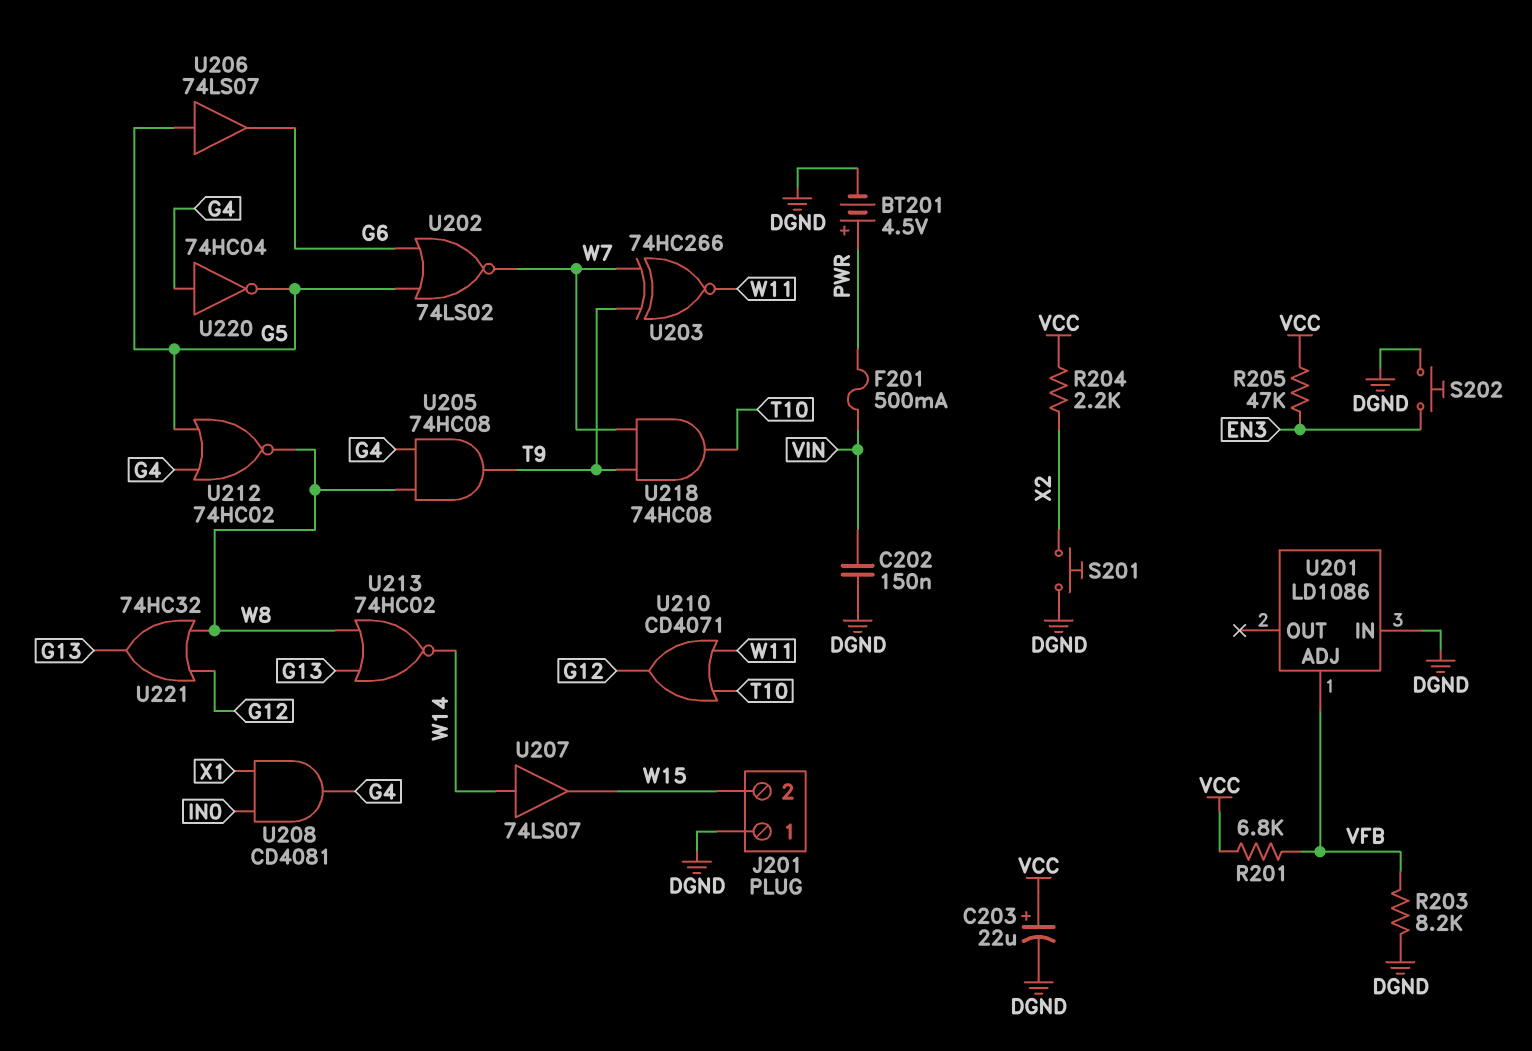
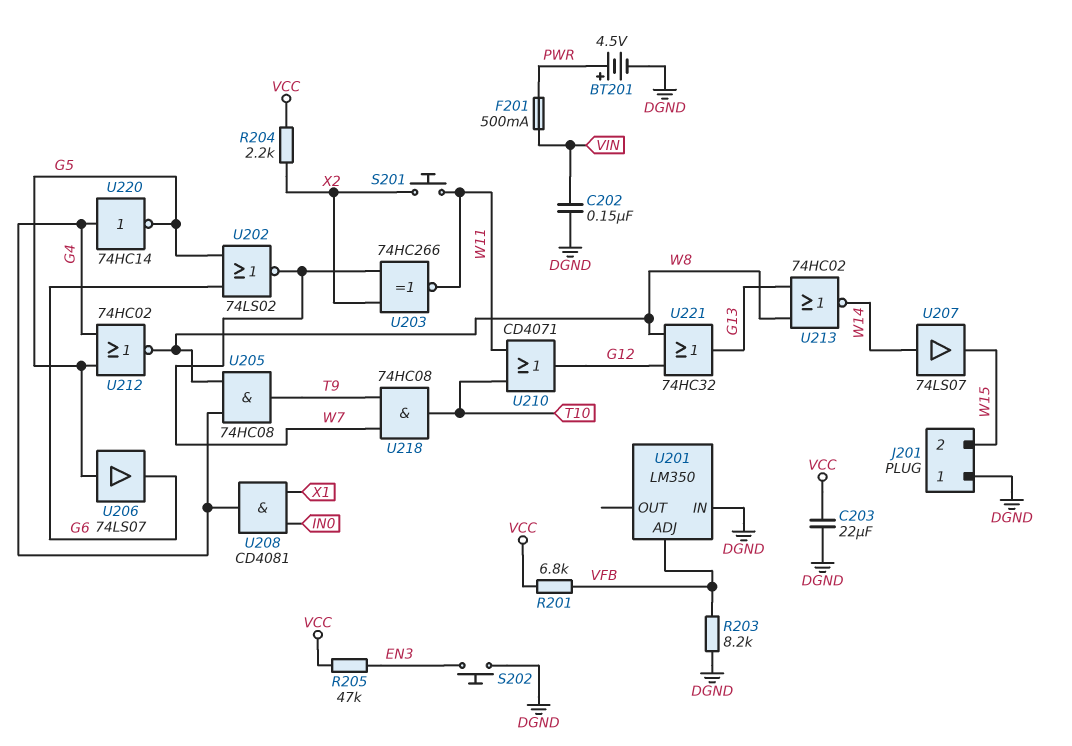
C203: 22uF (plus VCC, minus DGND) -> 22uF (DGND, VCC)
S201: button (DGND, X2) -> button (W11, X2)
U201: LD1086 -> LM350
U203: XNOR 74HC266 (in T9, in W7, out W11) -> XNOR 74HC266 (in W7, in X2, out W11)
U220: NOT 74HC04 (in G4, out G5) -> NOT 74HC14 (in G4, out G5)

